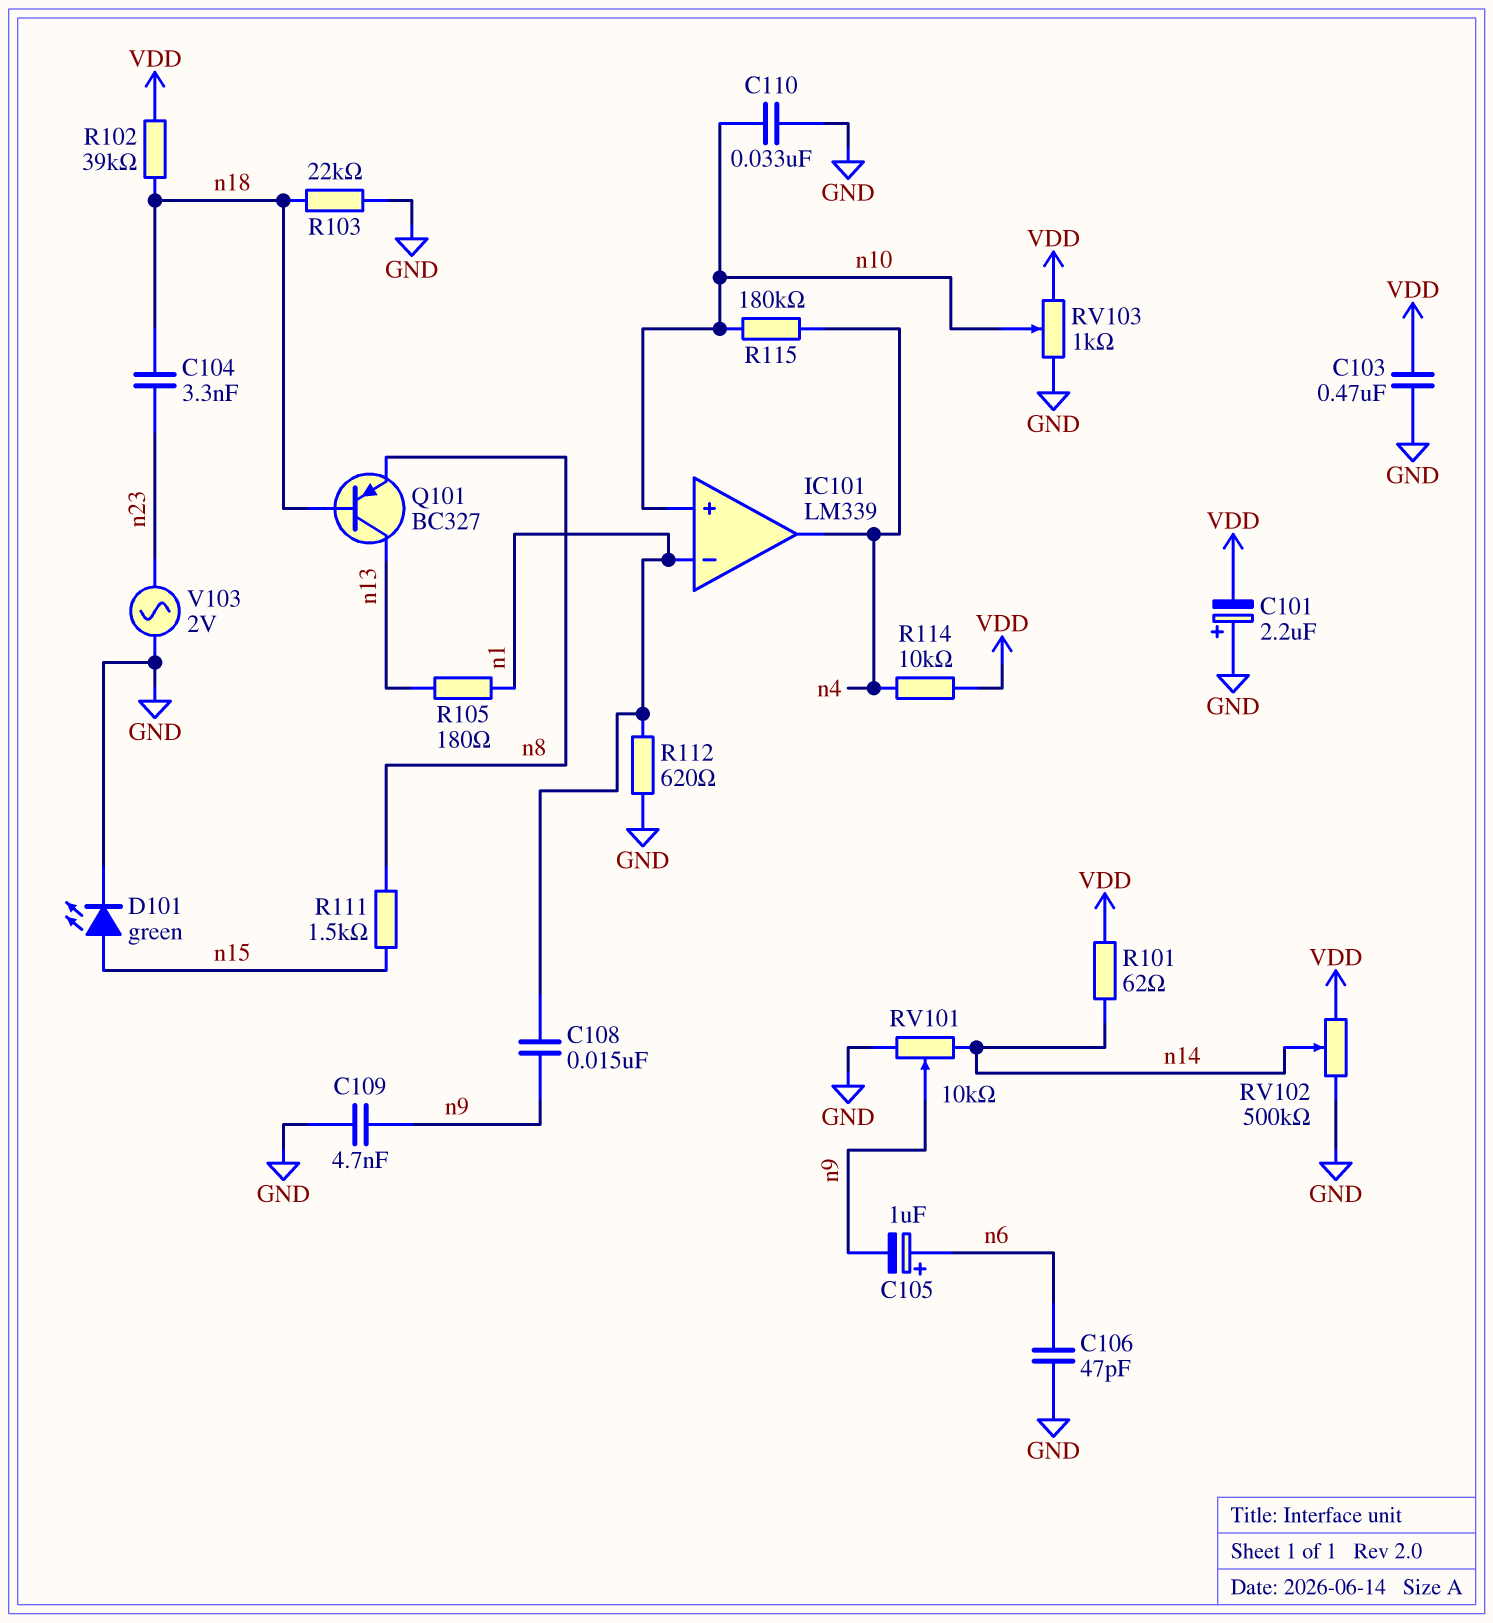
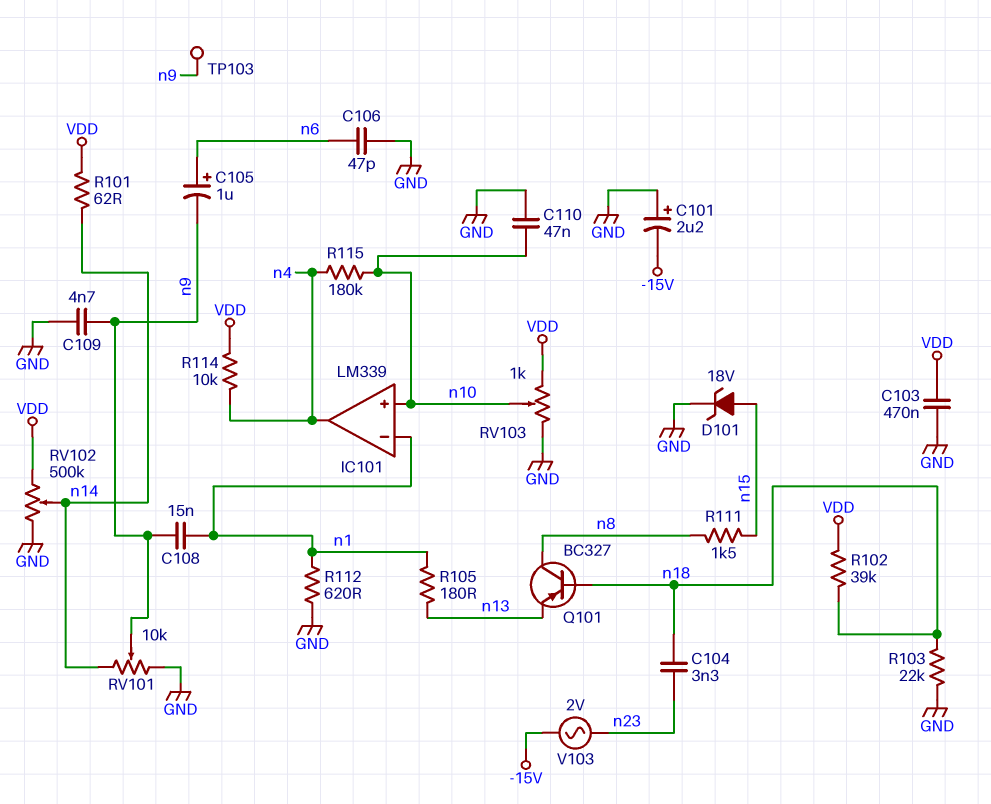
C101: 2.2uF (plus GND, minus VDD) -> 2.2uF (plus GND, minus -15V)
C110: 33nF (GND, n10) -> 47nF (GND, n10)
D101: LED green (A n15, K GND) -> zener 18V (A n15, K GND)
Q101: PNP BC327 (B n18, C n13, E n8) -> PNP BC327 (B n18, C n8, E n13)
TP103: none -> test point (n9)
V103: AC 2V (GND, n23) -> AC 2V (-15V, n23)

